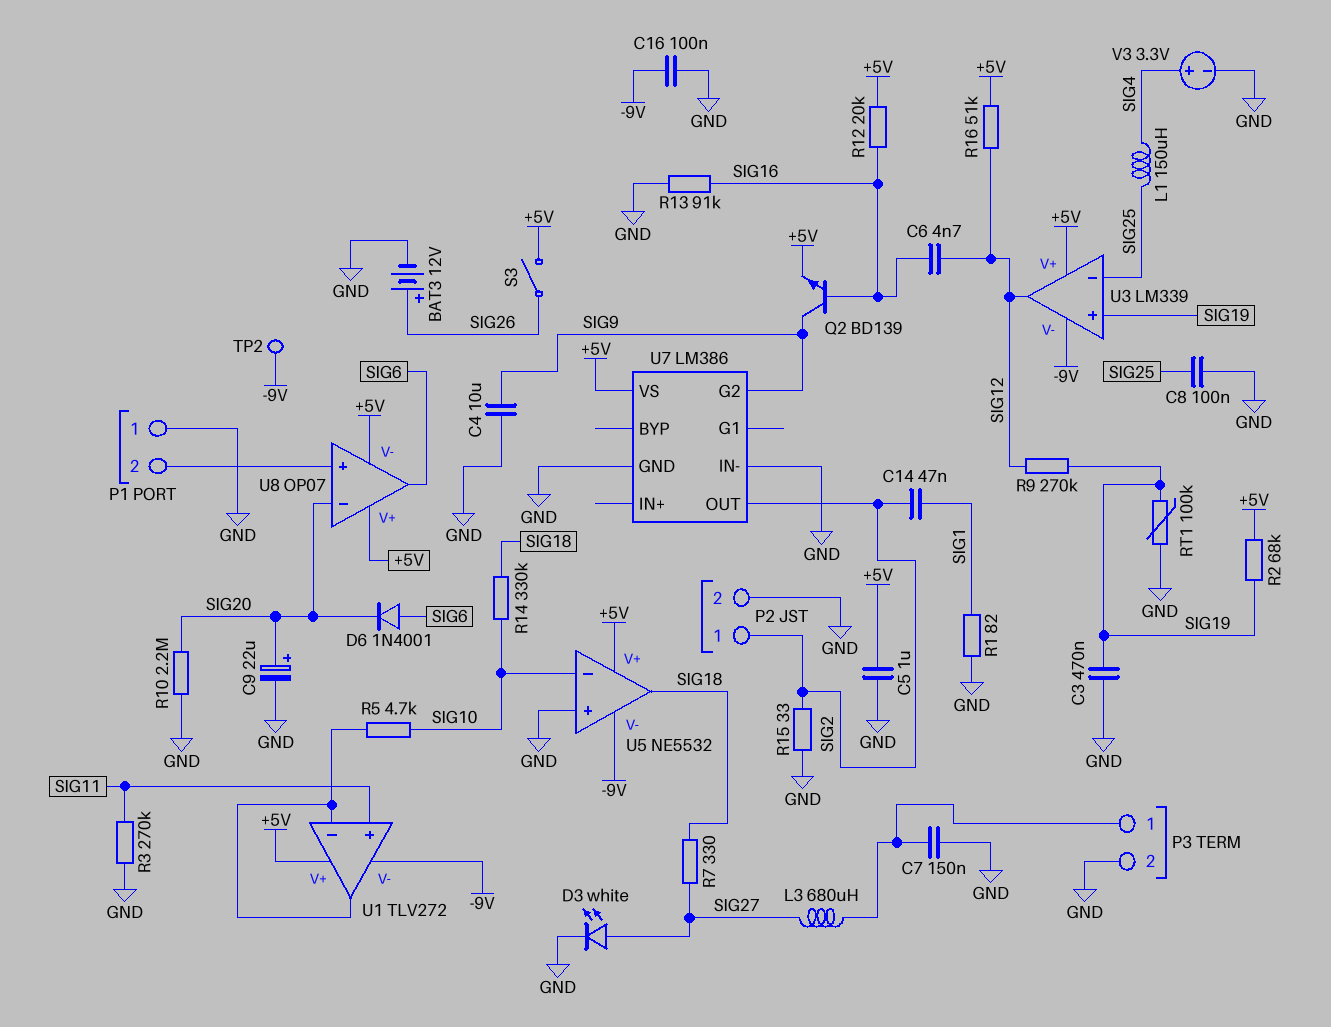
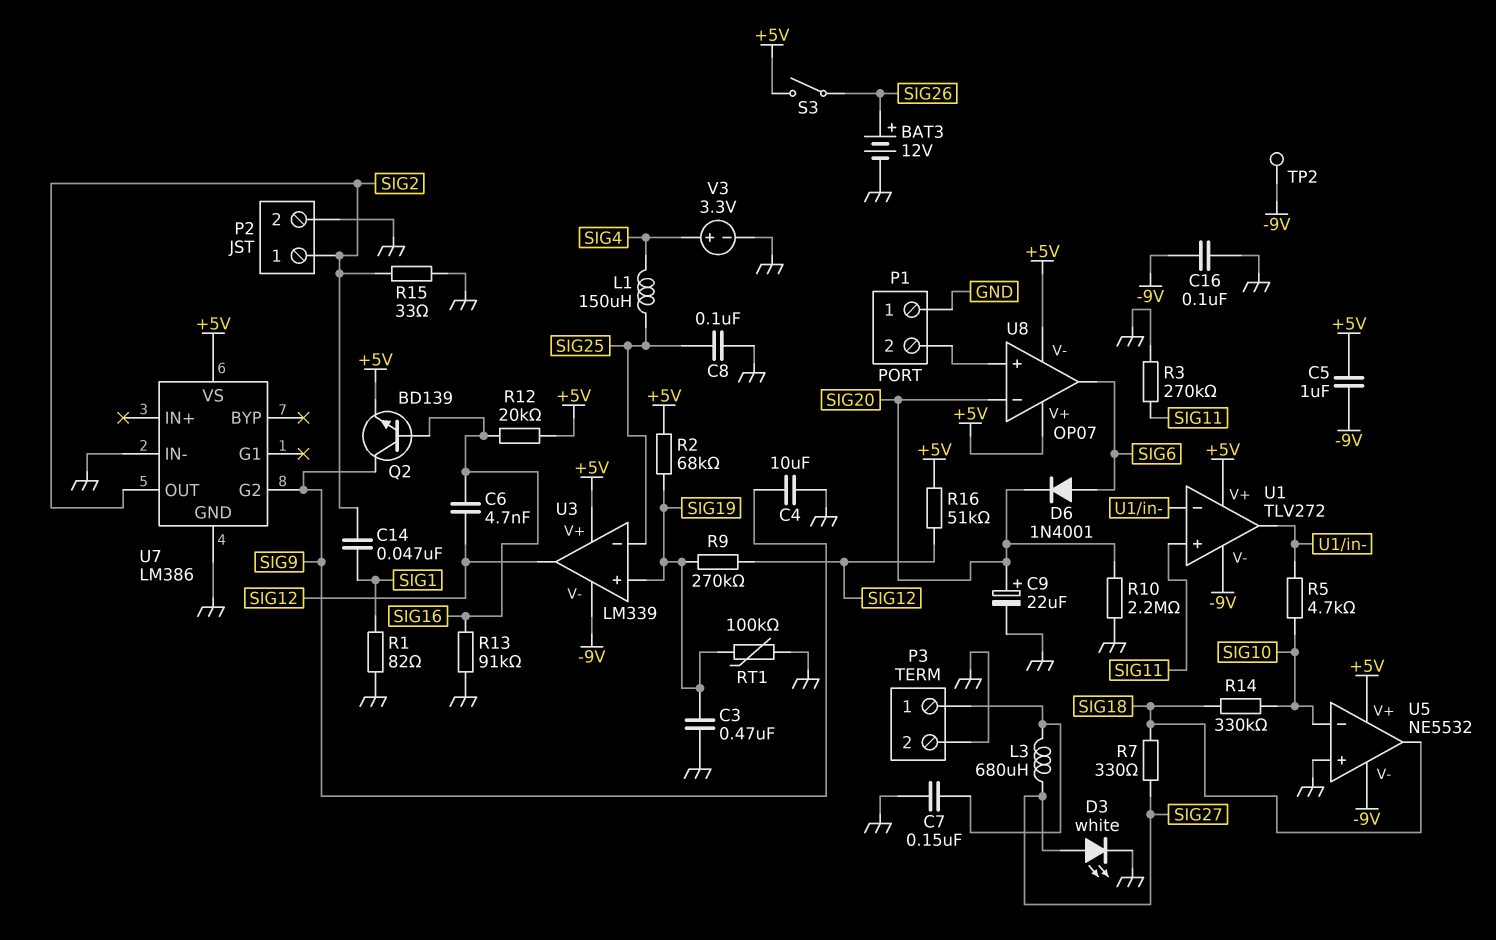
C5: 1uF (+5V, GND) -> 1uF (+5V, -9V)

